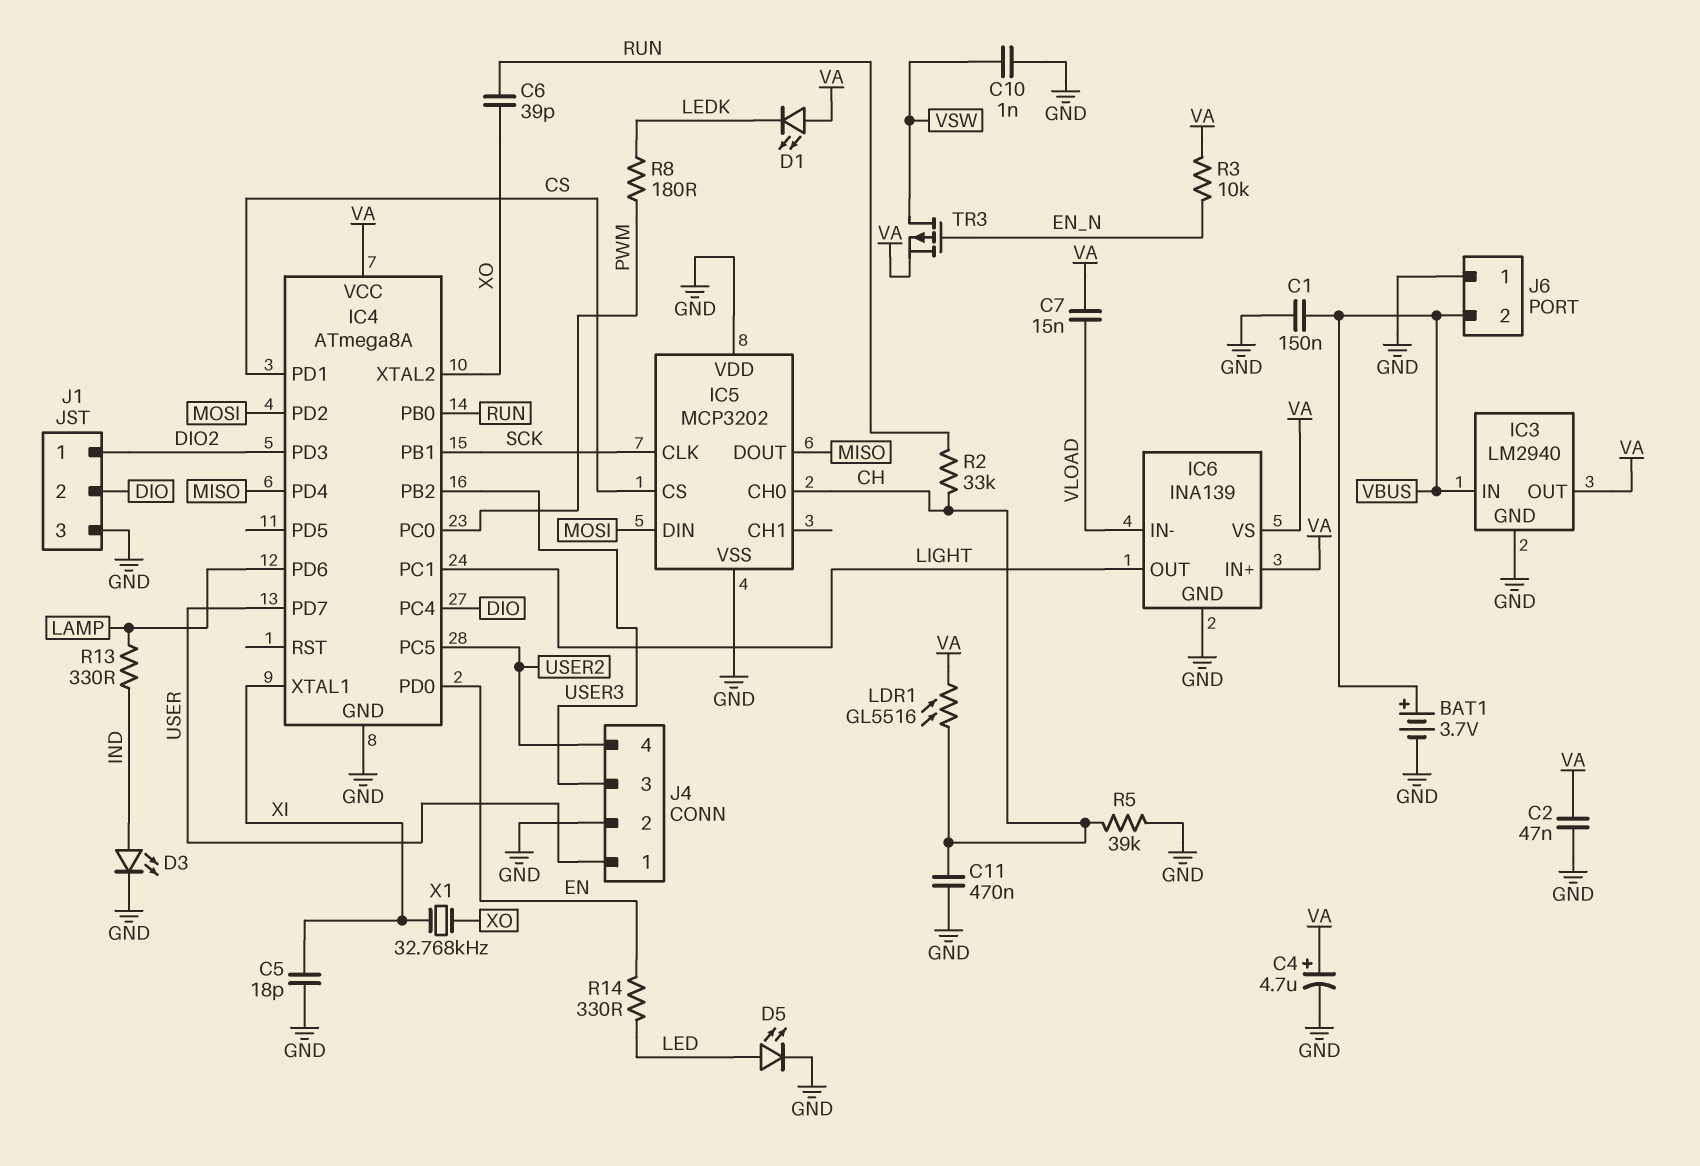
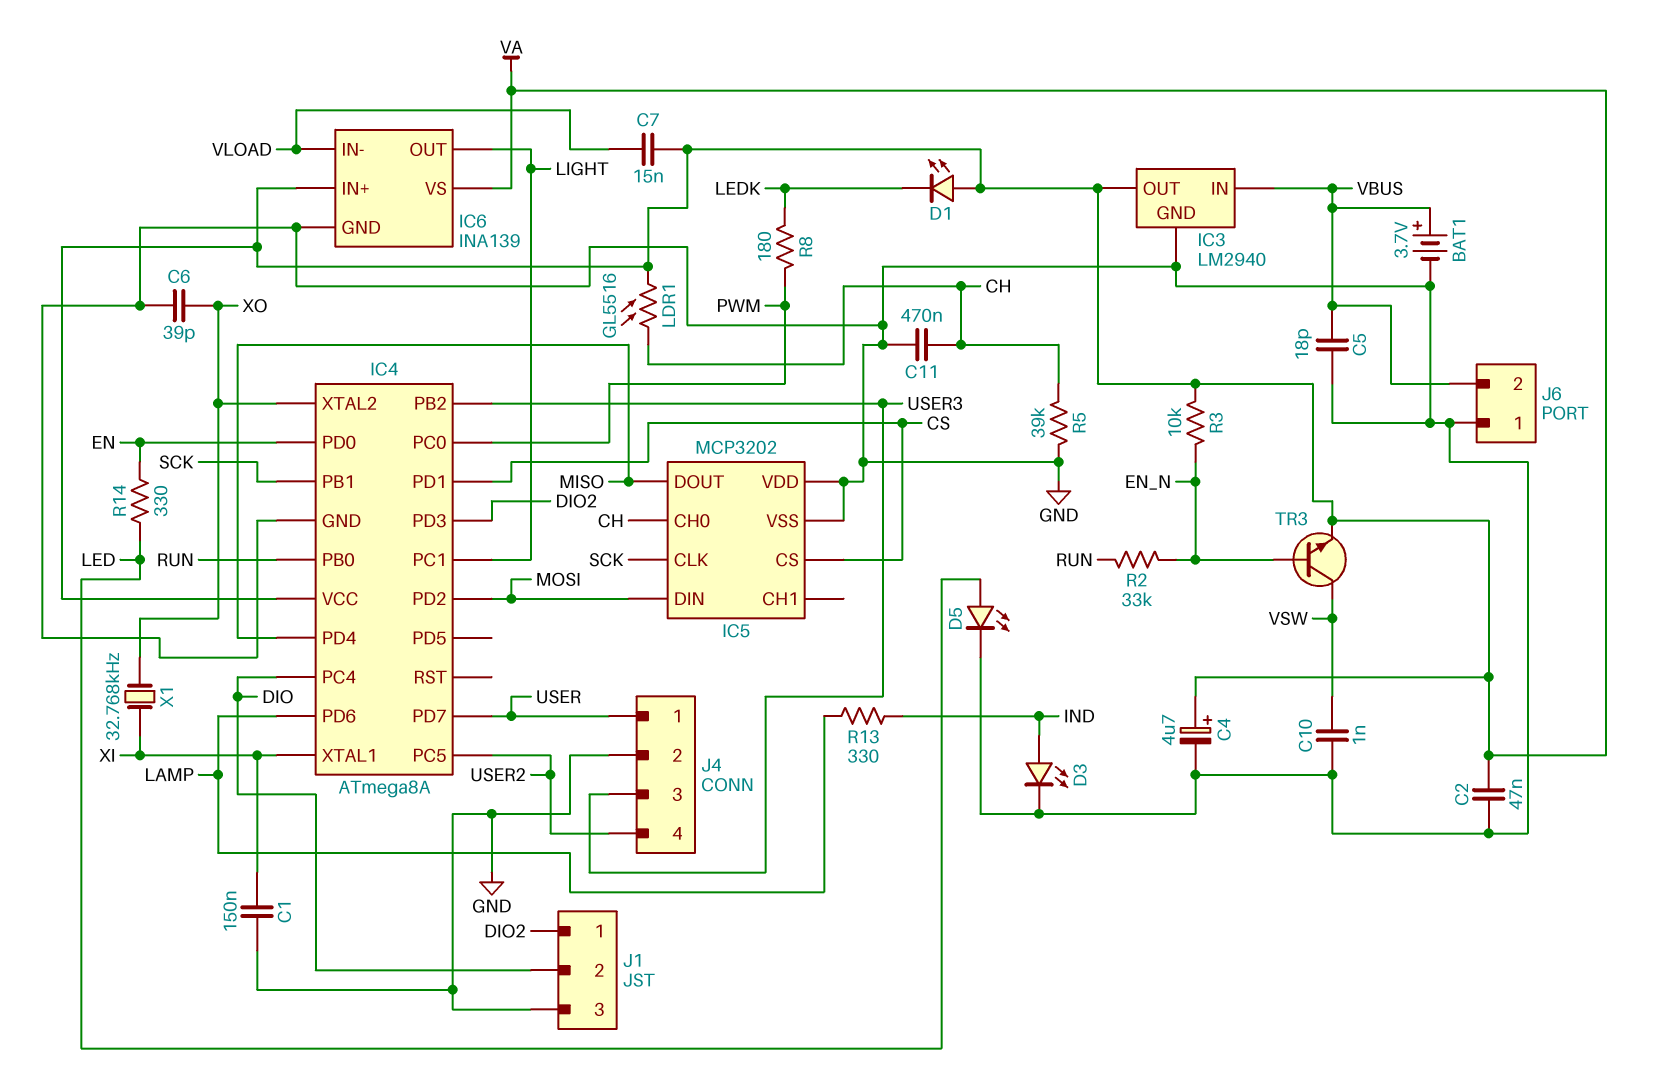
C1: 150nF (GND, VBUS) -> 150nF (GND, XI)
C5: 18pF (GND, XI) -> 18pF (GND, VBUS)
C6: 39pF (RUN, XO) -> 39pF (GND, XO)
R2: 33k (CH, RUN) -> 33k (EN_N, RUN)
TR3: PMOS (G EN_N, D VSW, S VA) -> NPN (B EN_N, C VSW, E VA)

